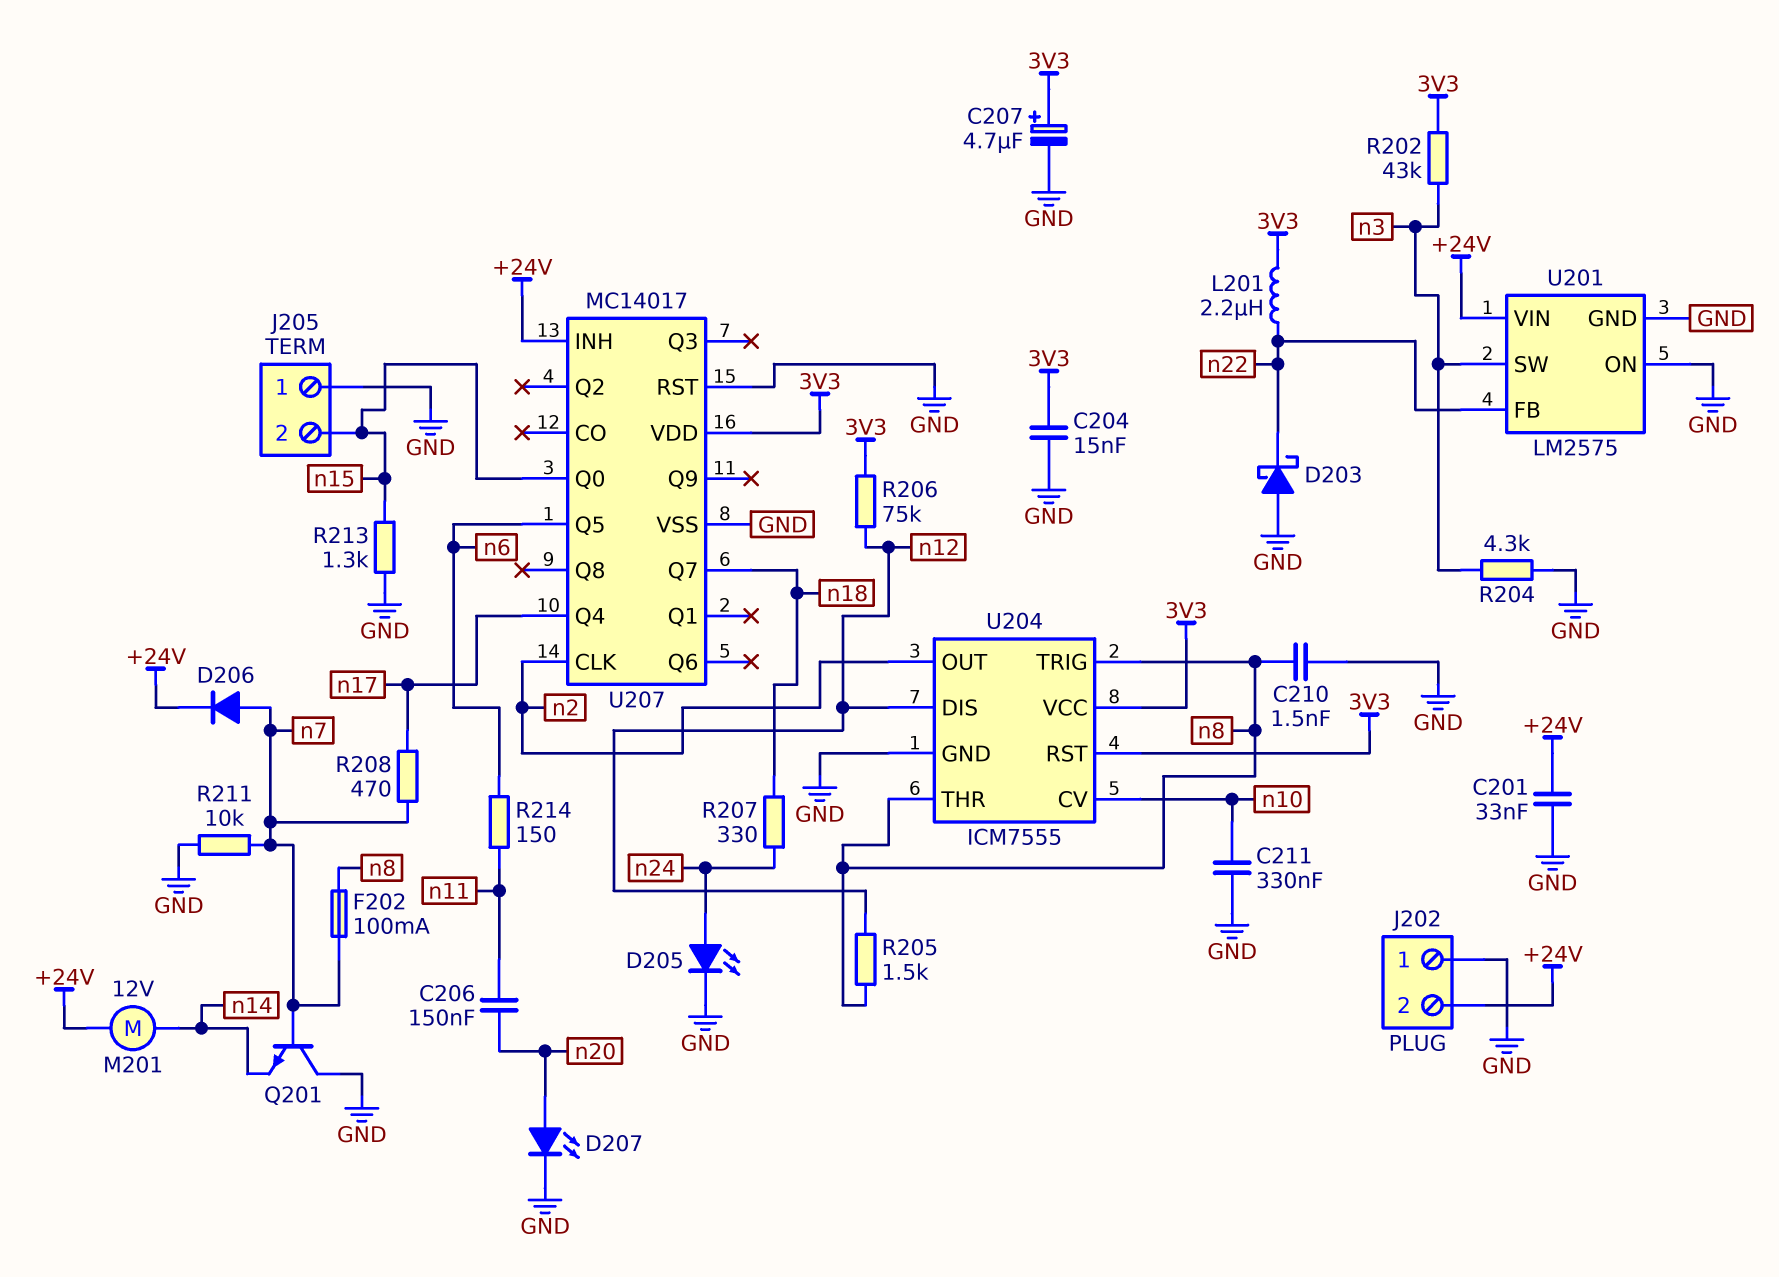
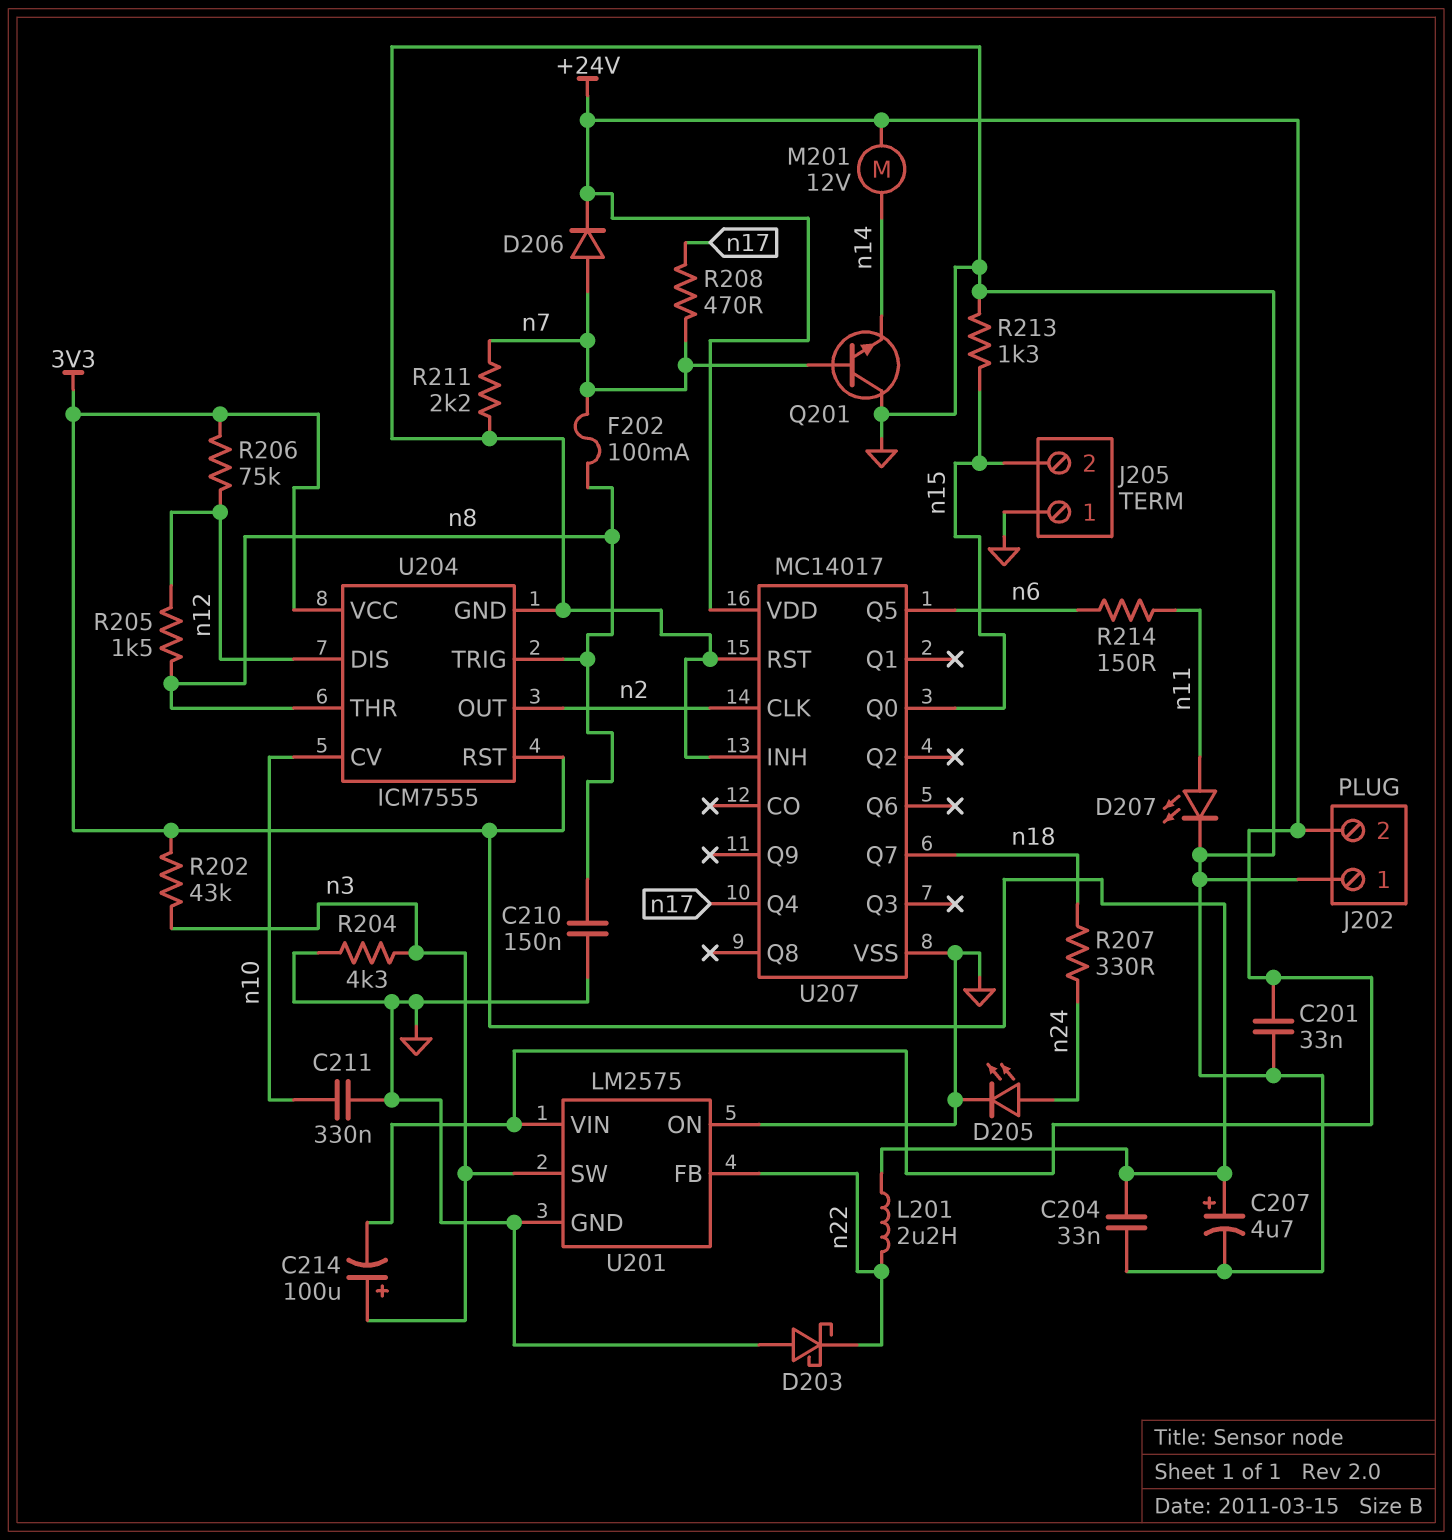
C204: 15nF (3V3, GND) -> 33nF (3V3, GND)
C206: 150nF (n11, n20) -> none
C210: 1.5nF (GND, n8) -> 150nF (GND, n8)
C214: none -> 100uF (plus n3, minus +24V)
D207: LED (A n20, K GND) -> LED (A n11, K GND)
R211: 10k (GND, n7) -> 2.2k (GND, n7)
U207 pin INH: +24V -> GND
U207 pin VDD: 3V3 -> +24V

